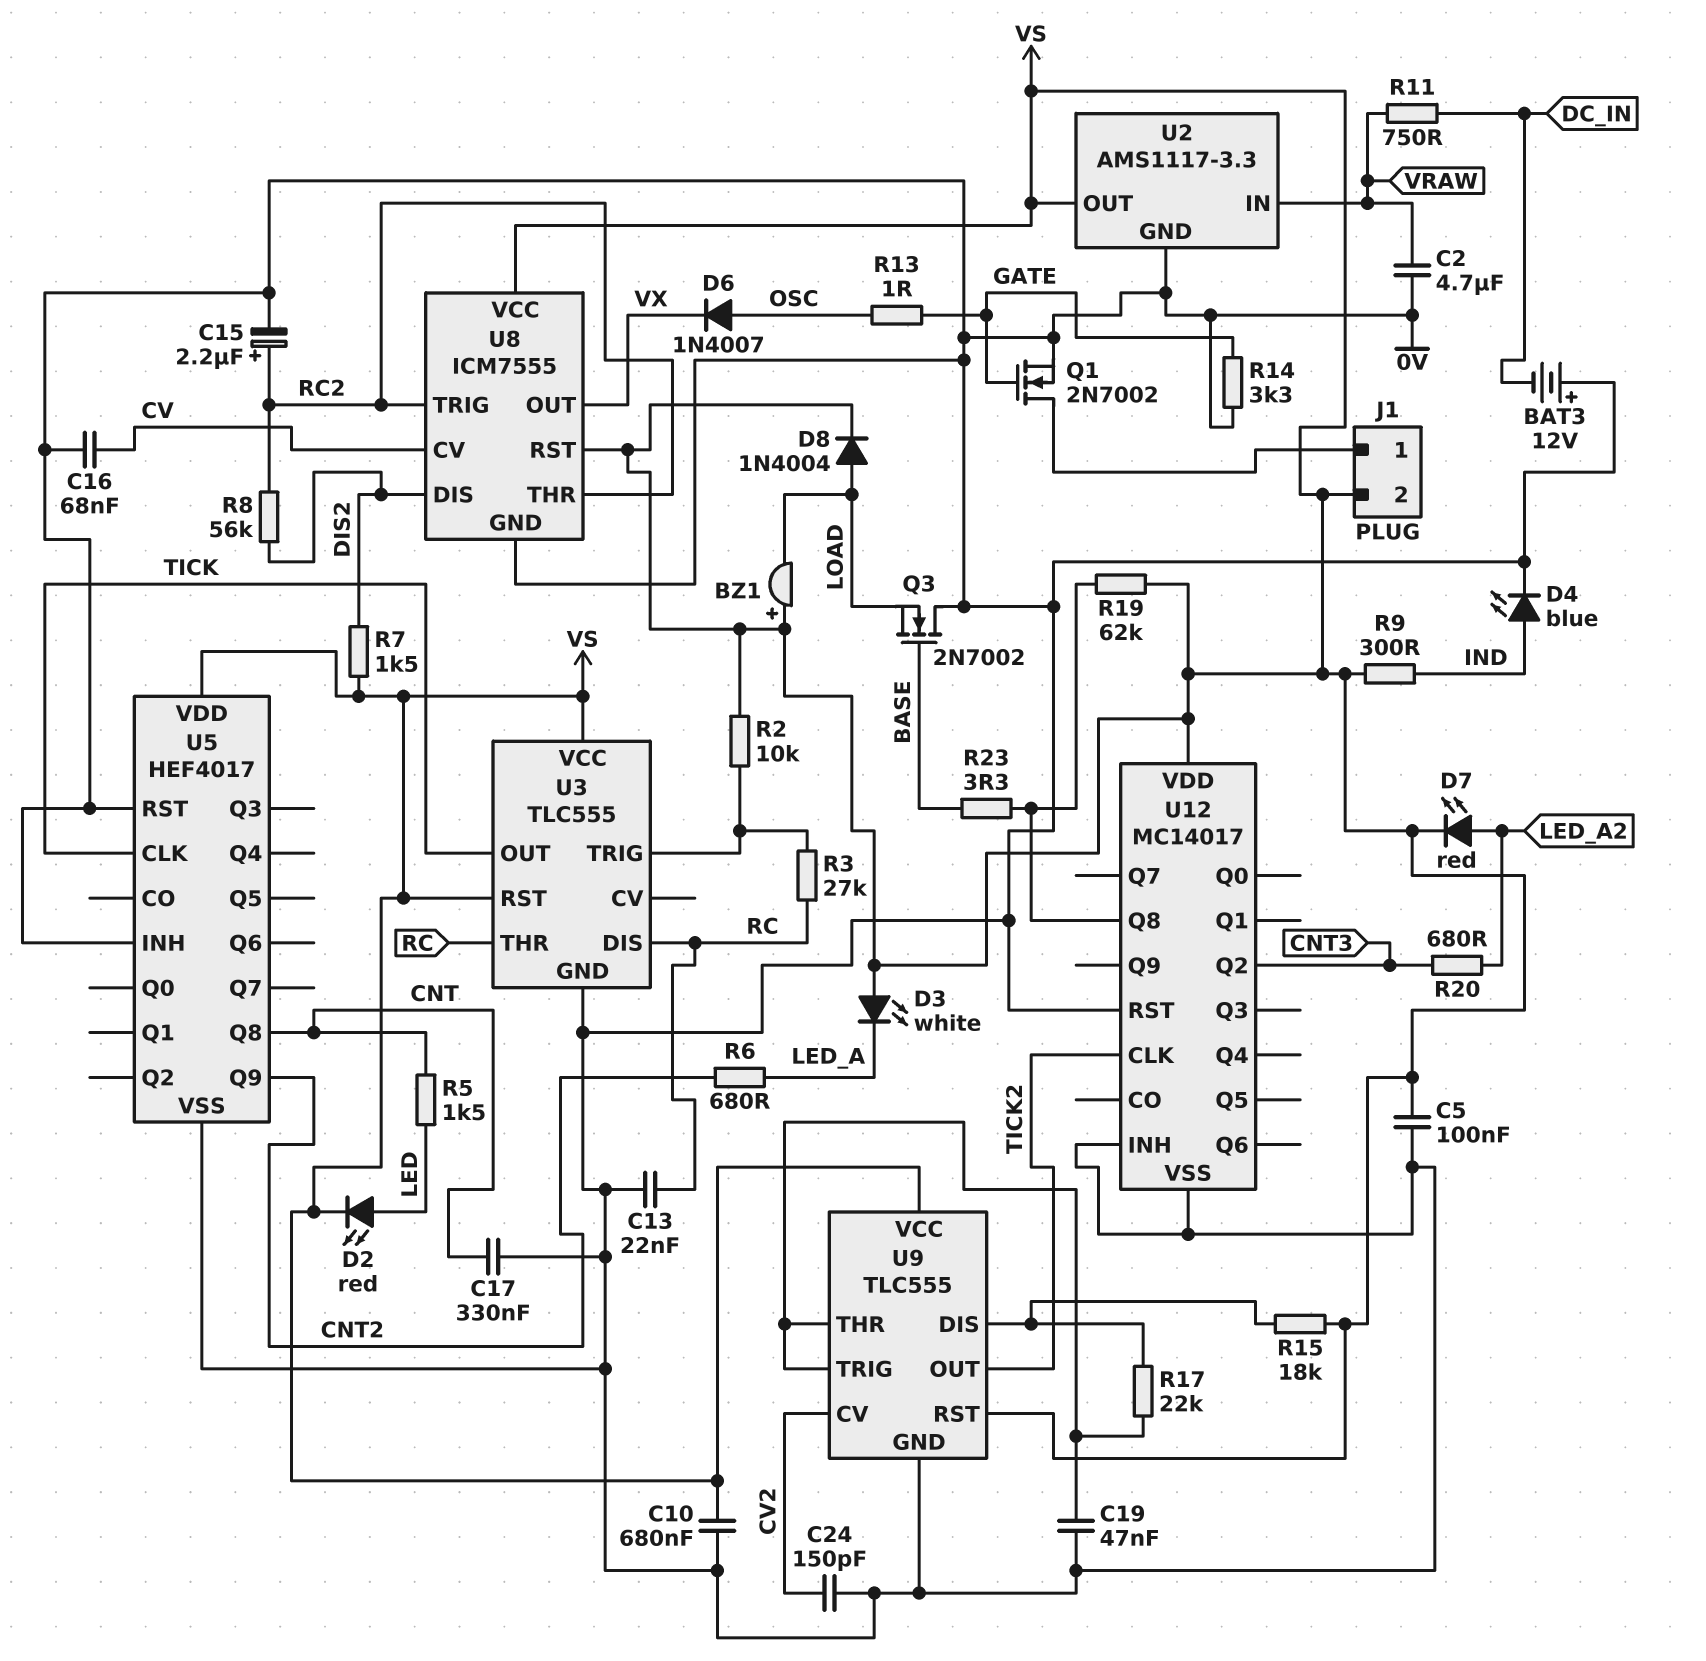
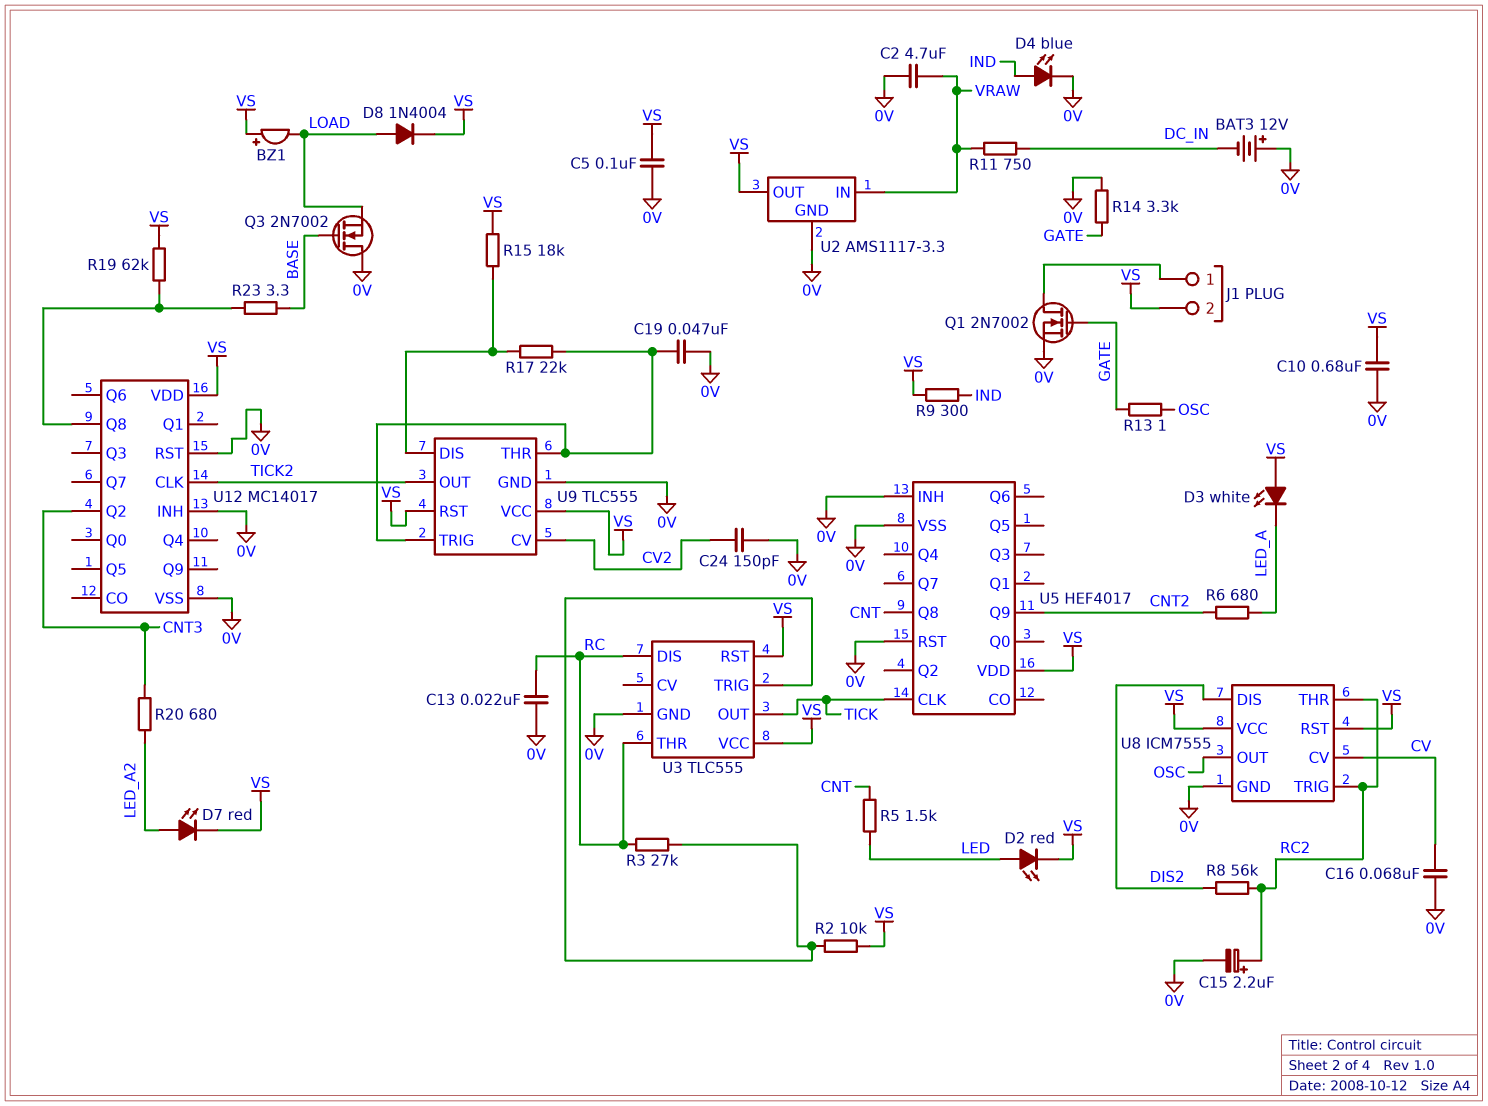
C17: 330nF (0V, CNT) -> none
D6: diode 1N4007 (A OSC, K VX) -> none
R7: 1.5k (DIS2, VS) -> none
U8 pin OUT: VX -> OSC

